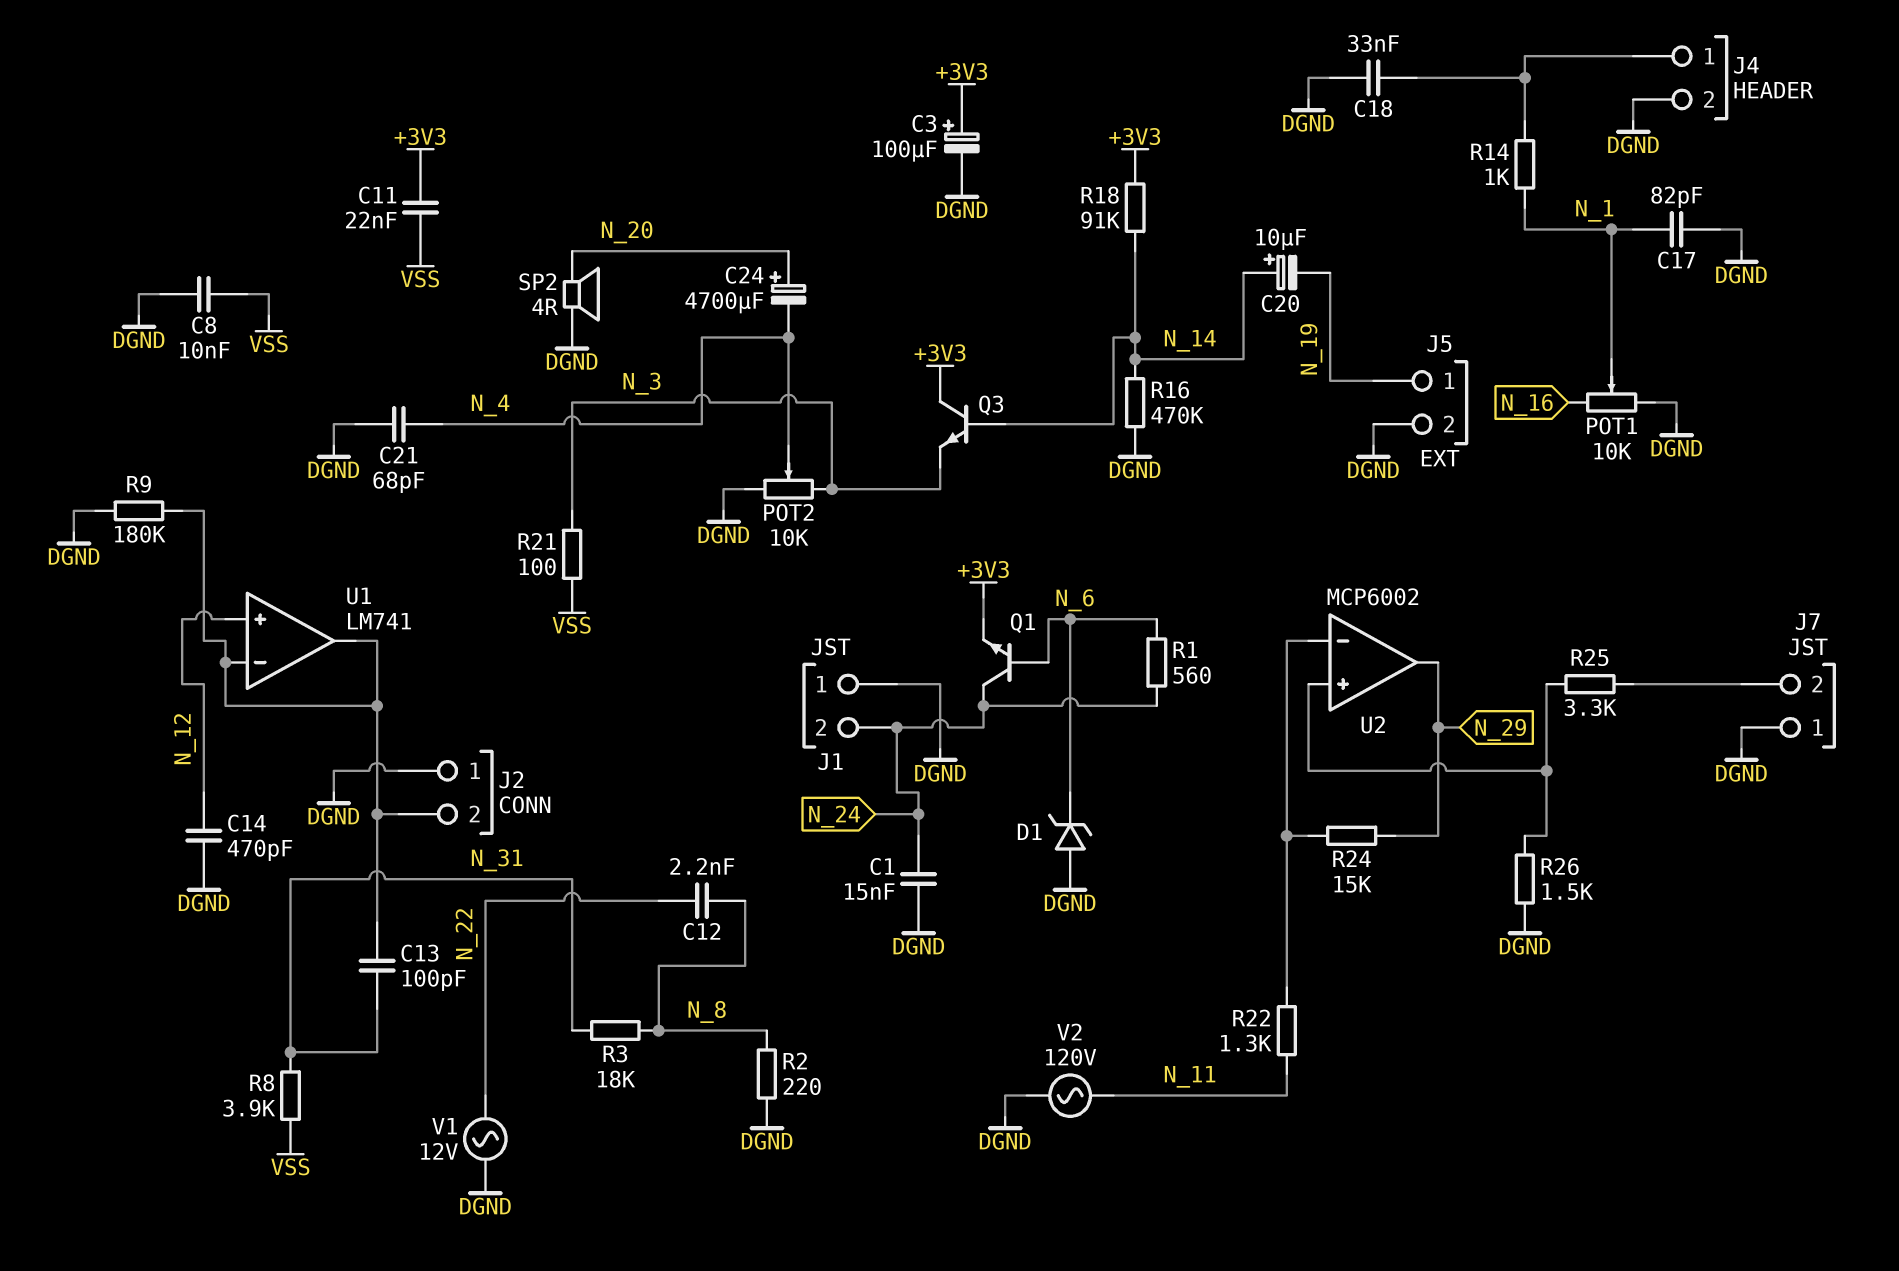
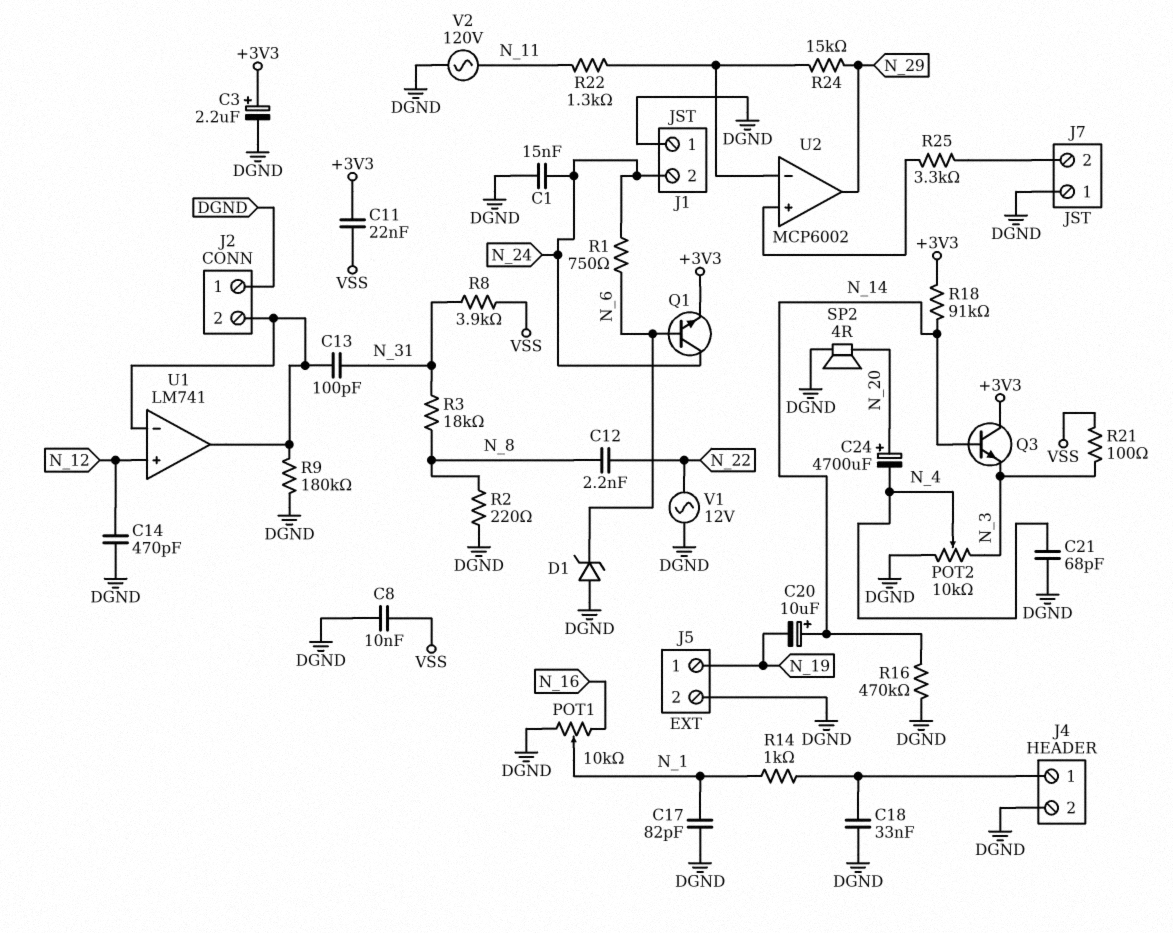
C3: 100uF (plus +3V3, minus DGND) -> 2.2uF (plus +3V3, minus DGND)
R1: 560 (N_6, N_24) -> 750 (N_6, N_24)
R26: 1.5k (DGND, U2/in+) -> none

